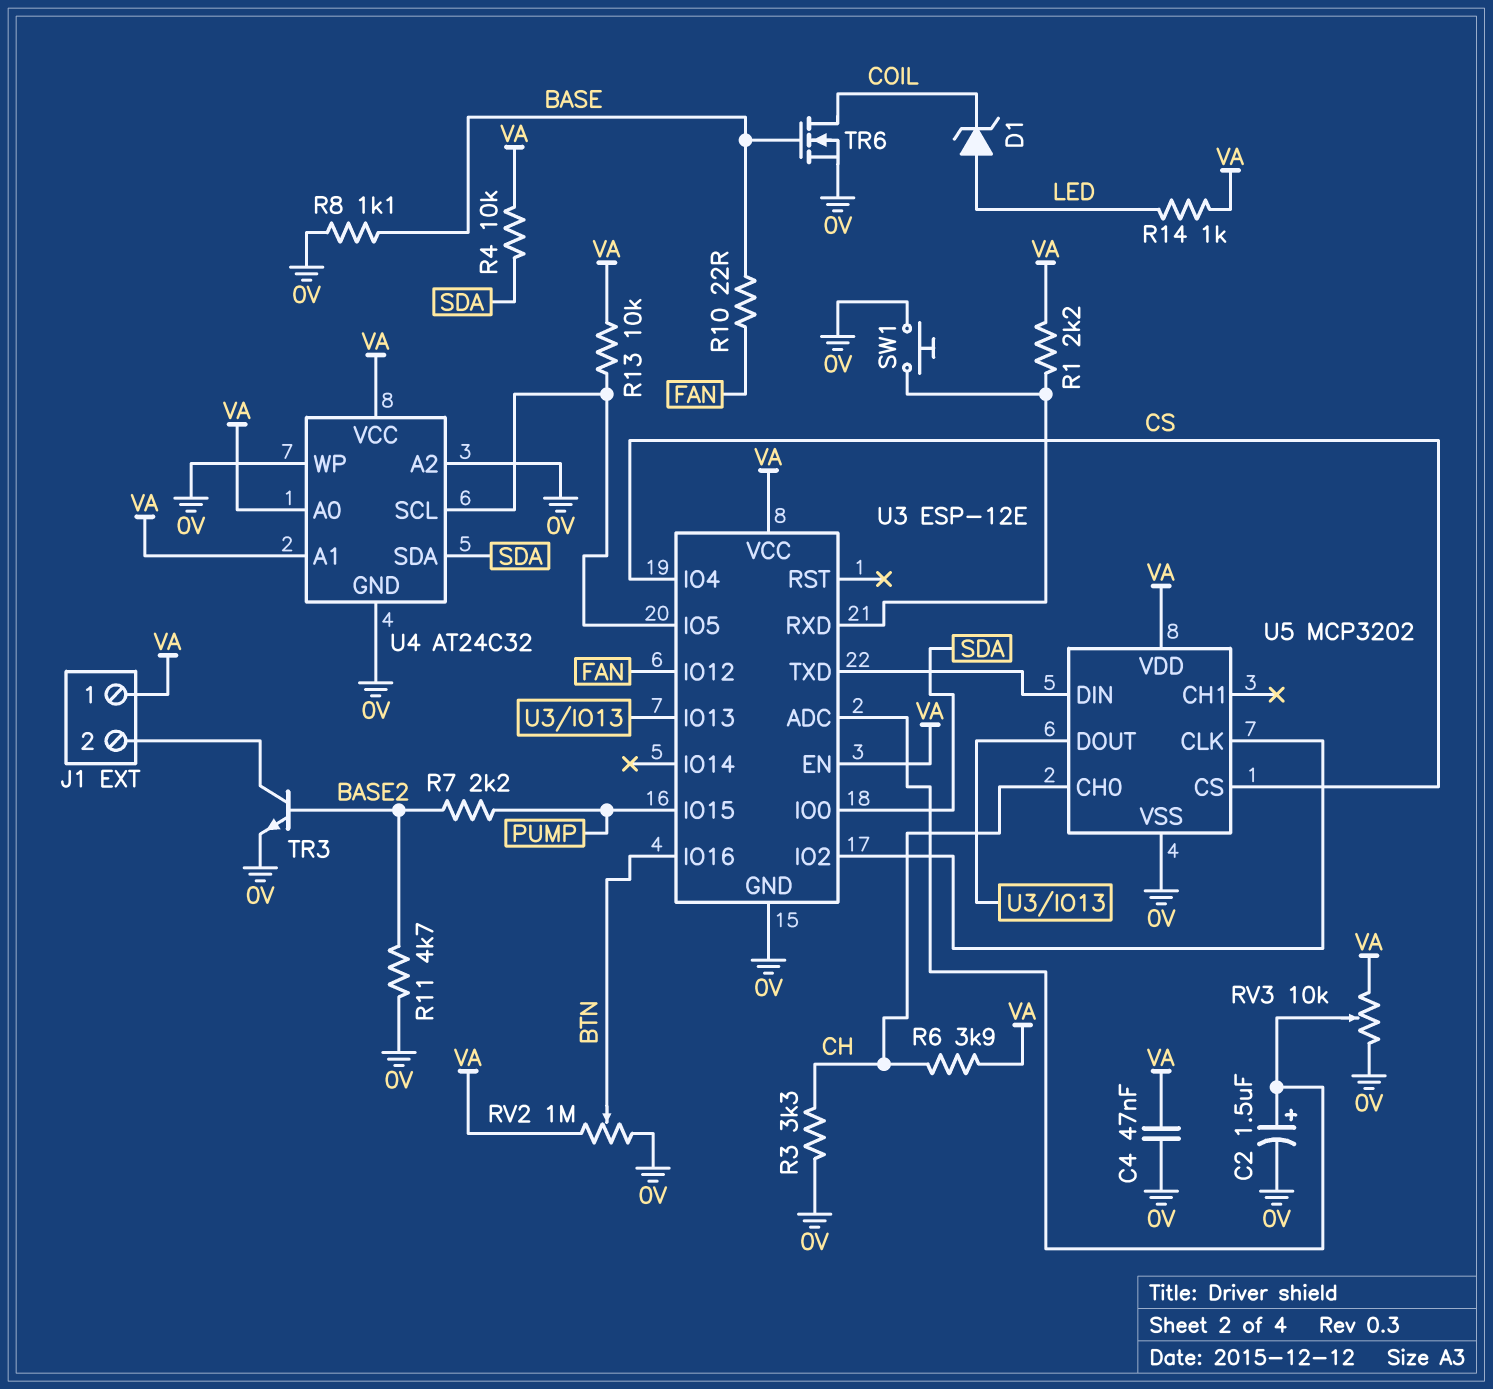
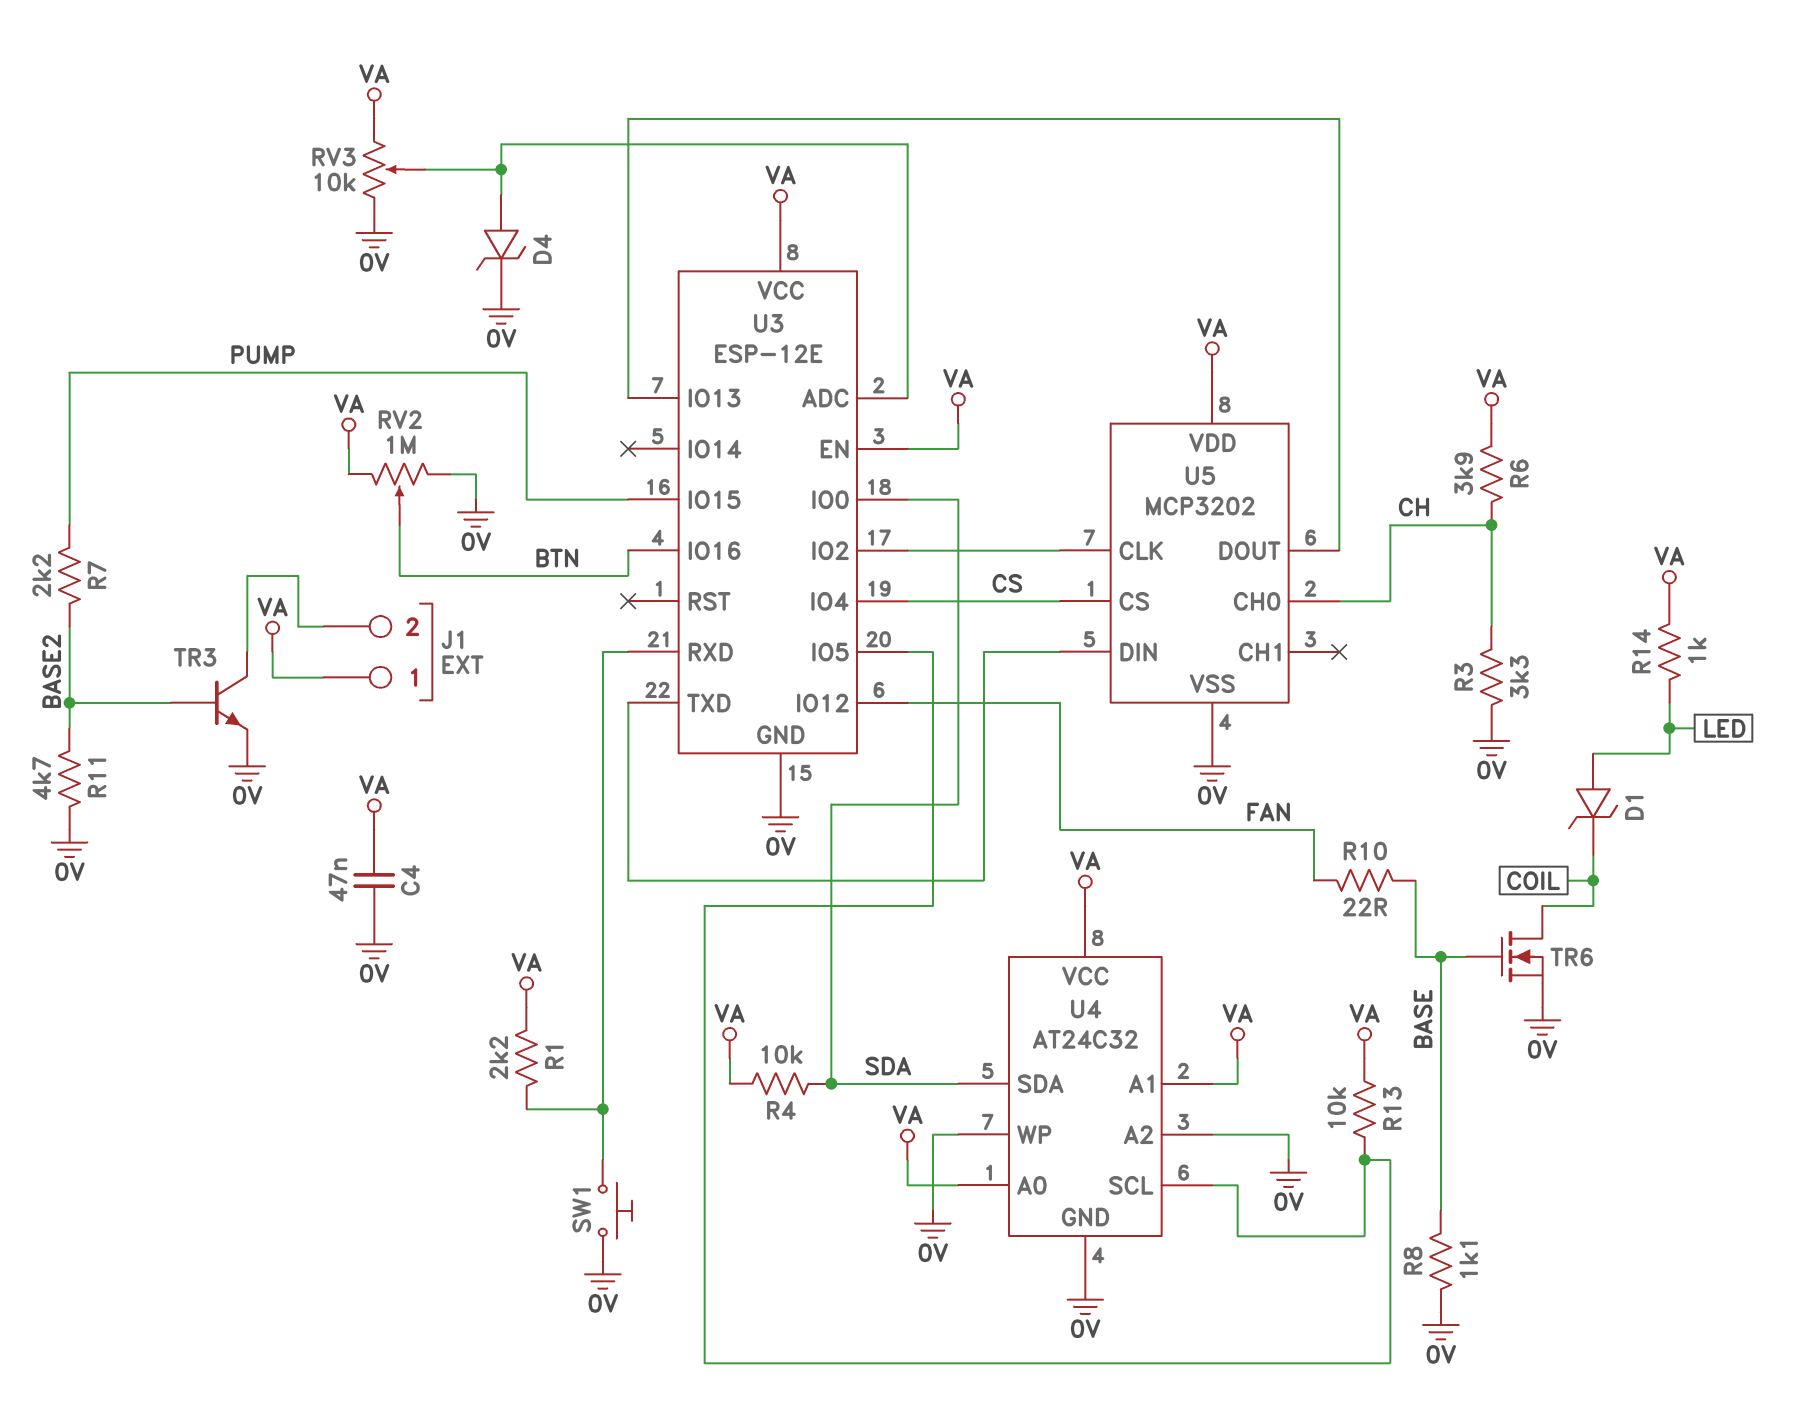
C2: 1.5uF (plus U3/ADC, minus 0V) -> none
D4: none -> zener (A U3/ADC, K 0V)

